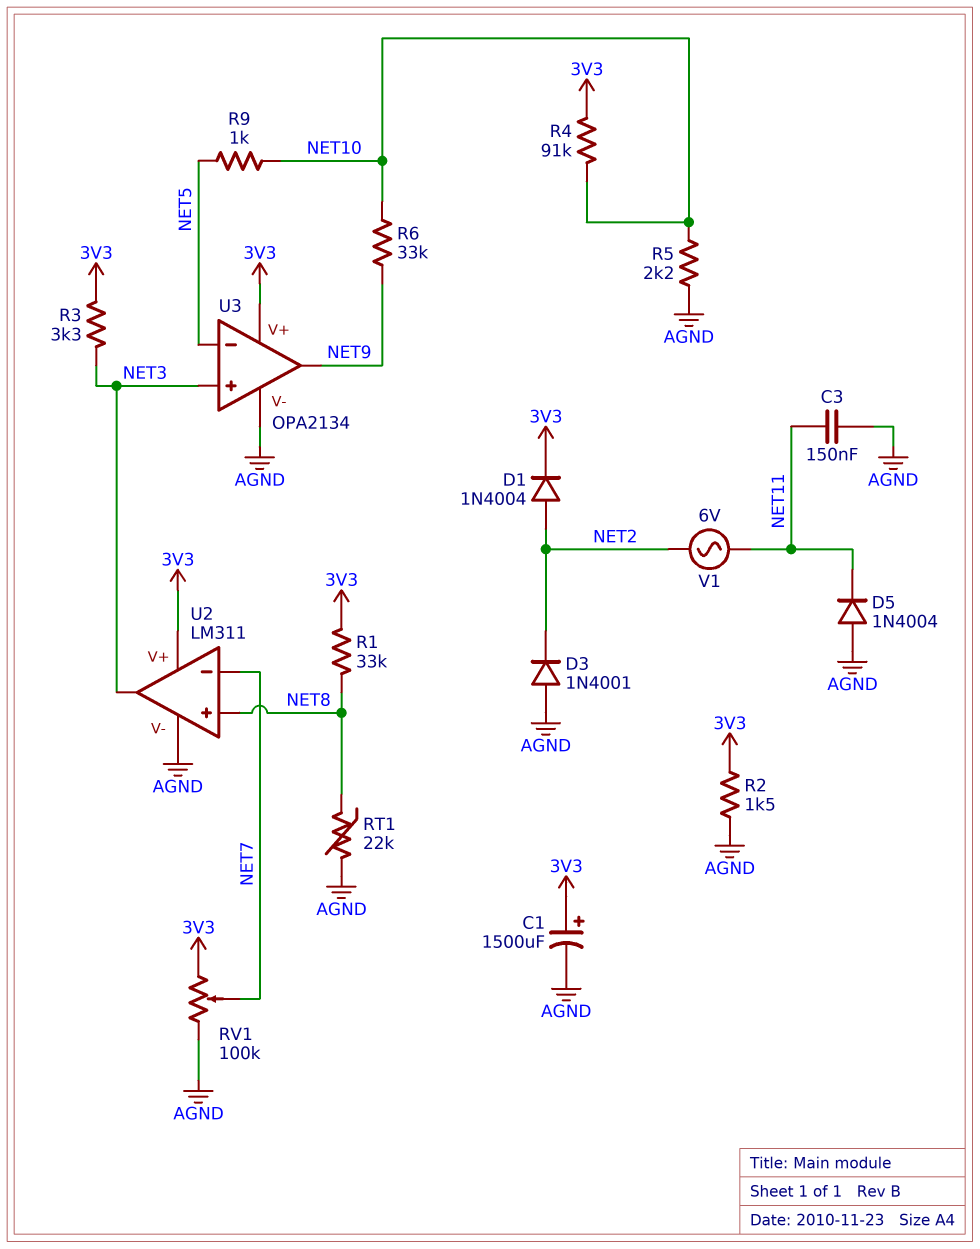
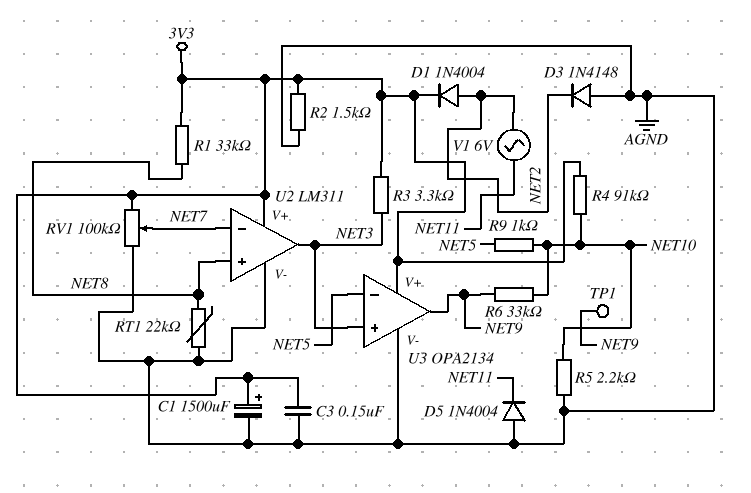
C3: 150nF (AGND, NET11) -> 150nF (3V3, AGND)
D3: diode 1N4001 (A AGND, K NET2) -> diode 1N4148 (A AGND, K NET2)
TP1: none -> test point (NET9)

